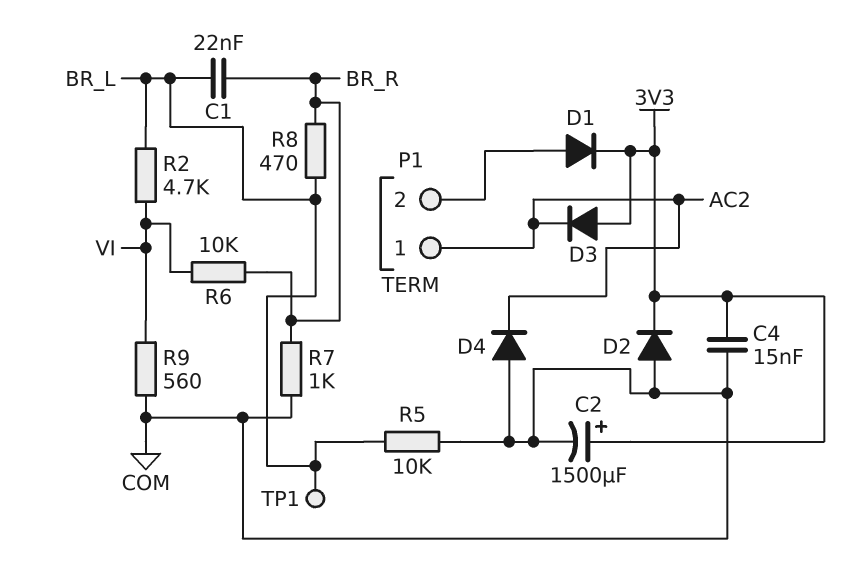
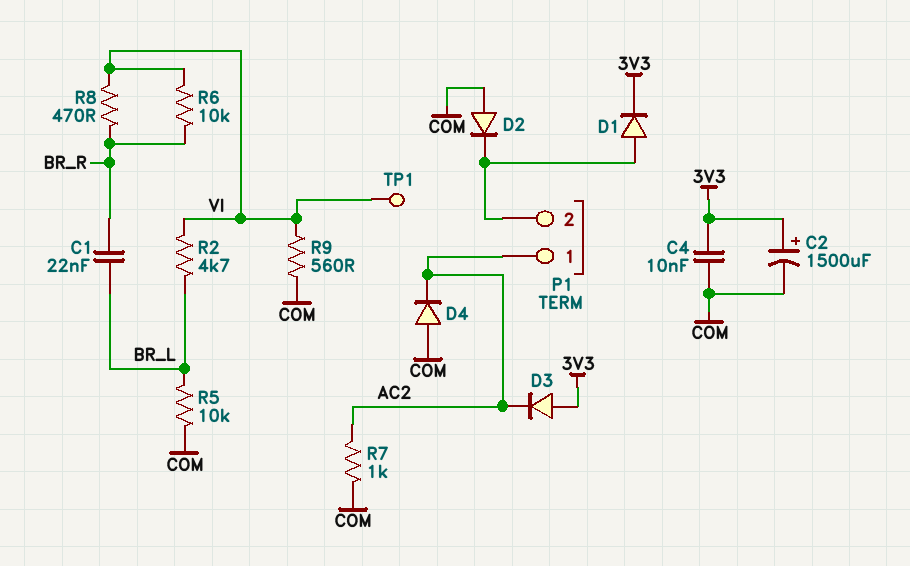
C4: 15nF (3V3, COM) -> 10nF (3V3, COM)
D2: diode (A COM, K 3V3) -> diode (A COM, K P1/2)
R7: 1k (BR_R, COM) -> 1k (AC2, COM)
R8: 470 (BR_L, BR_R) -> 470 (BR_R, VI)
TP1: test point (BR_L) -> test point (VI)

